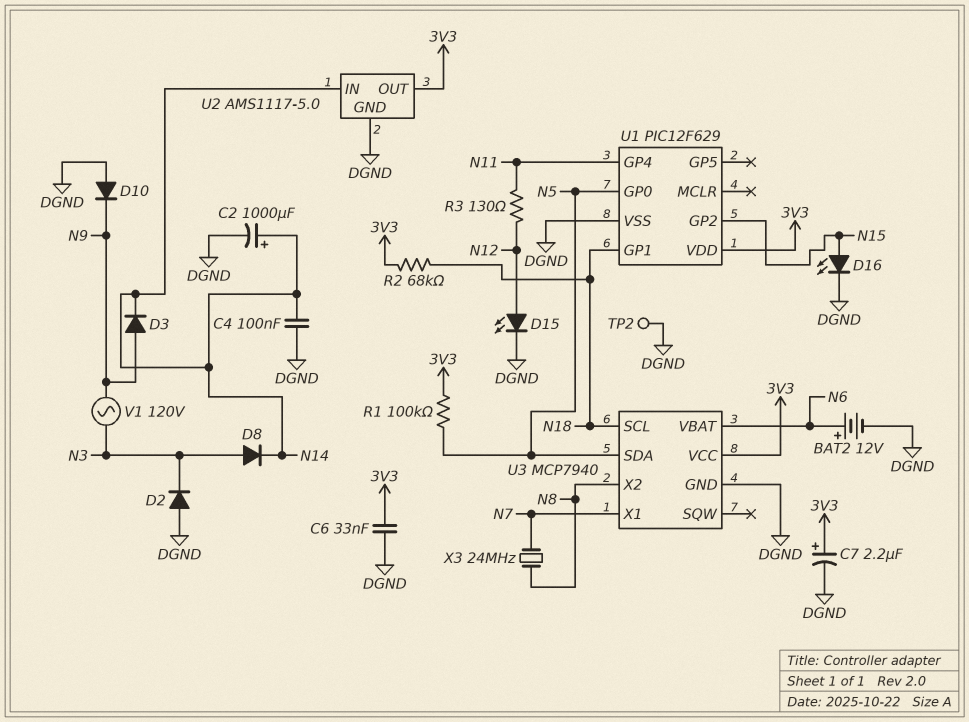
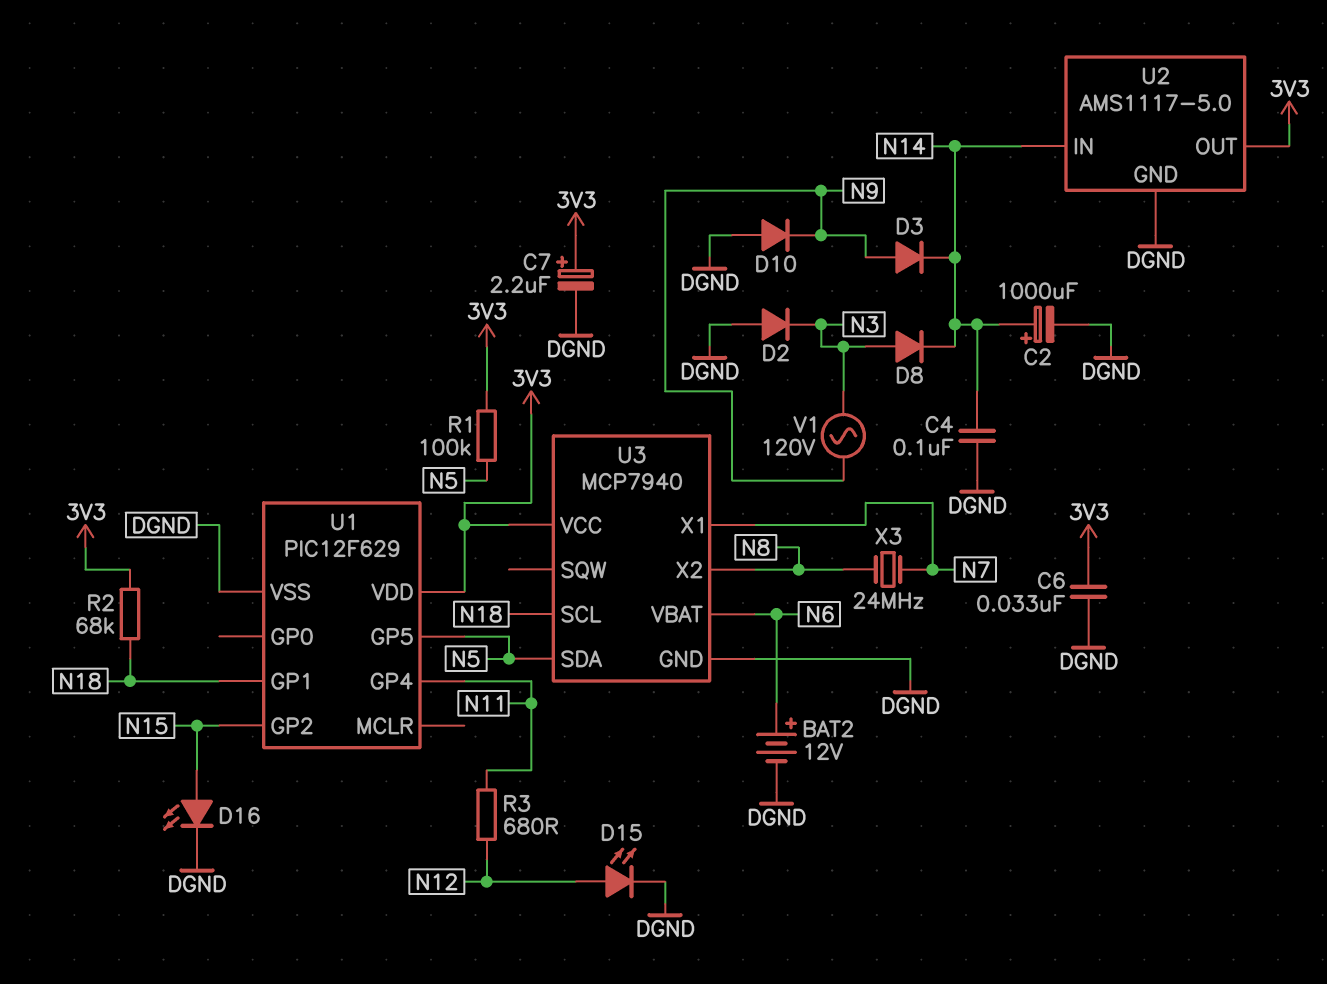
R3: 130 (N11, N12) -> 680 (N11, N12)
TP2: test point (DGND) -> none
U1 pin GP0: N5 -> none
U1 pin GP5: none -> N5

